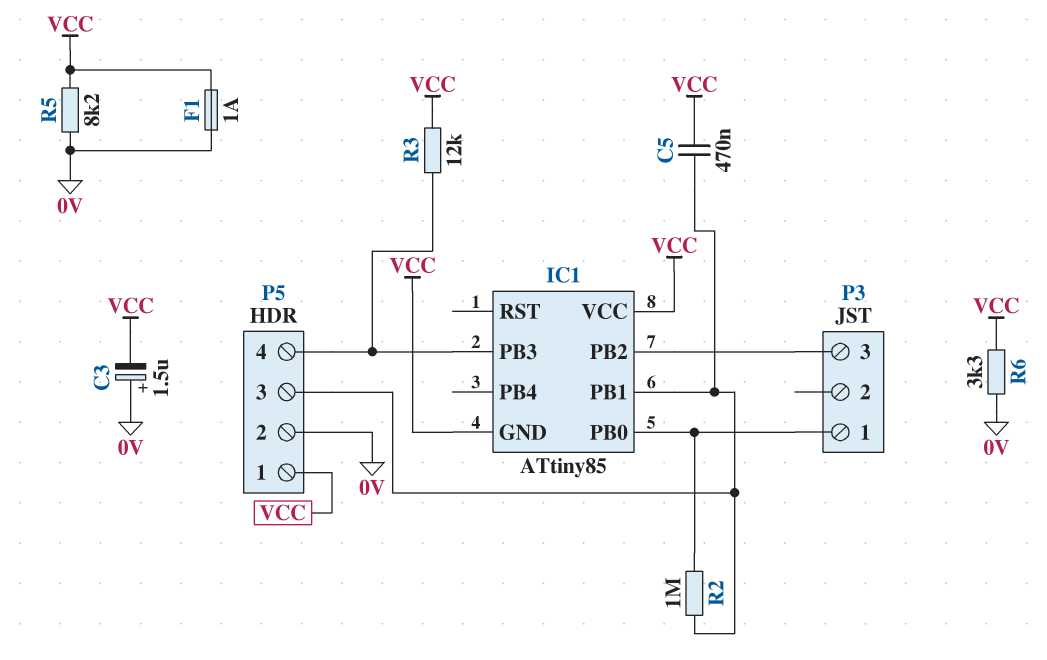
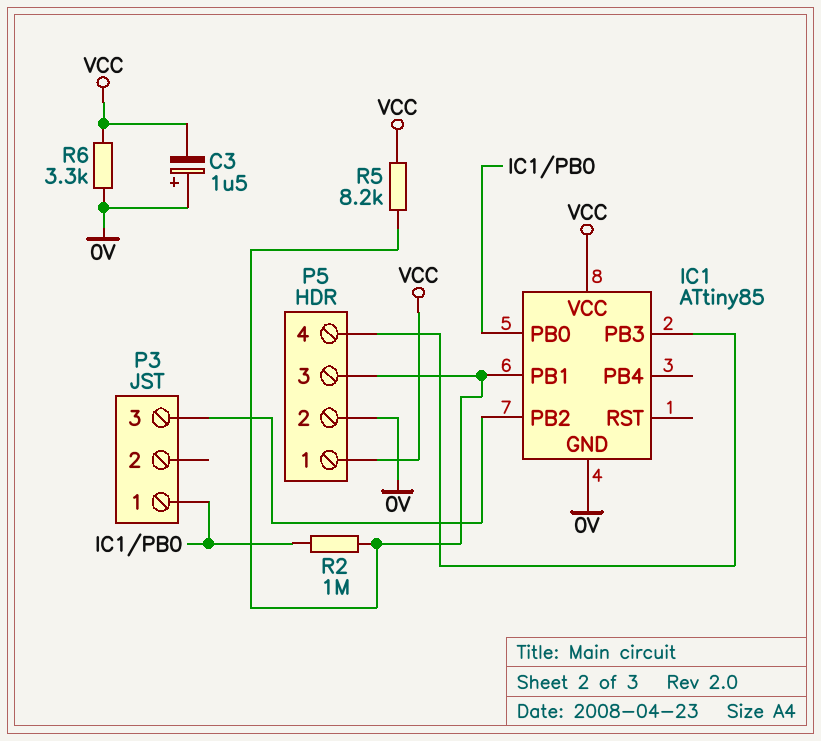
C5: 470nF (IC1/PB1, VCC) -> none
F1: 1A (0V, VCC) -> none
IC1 pin GND: VCC -> 0V
R3: 12k (IC1/PB3, VCC) -> none
R5: 8.2k (0V, VCC) -> 8.2k (IC1/PB1, VCC)

